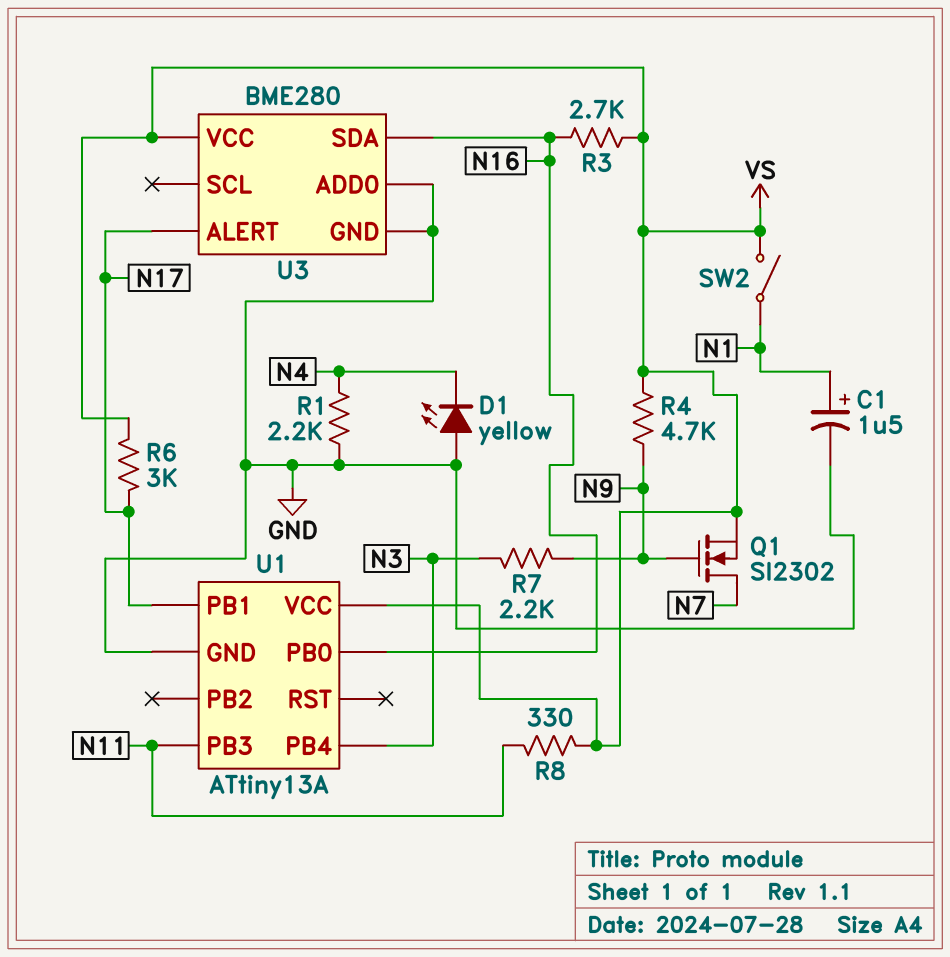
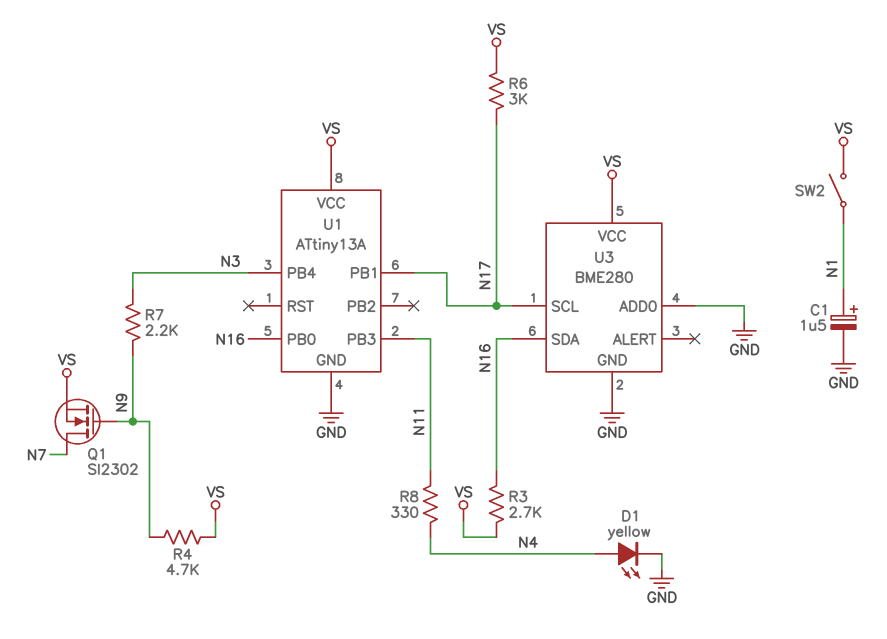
D1: LED yellow (A GND, K N4) -> LED yellow (A N4, K GND)
R1: 2.2k (GND, N4) -> none
R8: 330 (N11, VS) -> 330 (N4, N11)
U3 pin ALERT: N17 -> none
U3 pin SCL: none -> N17

